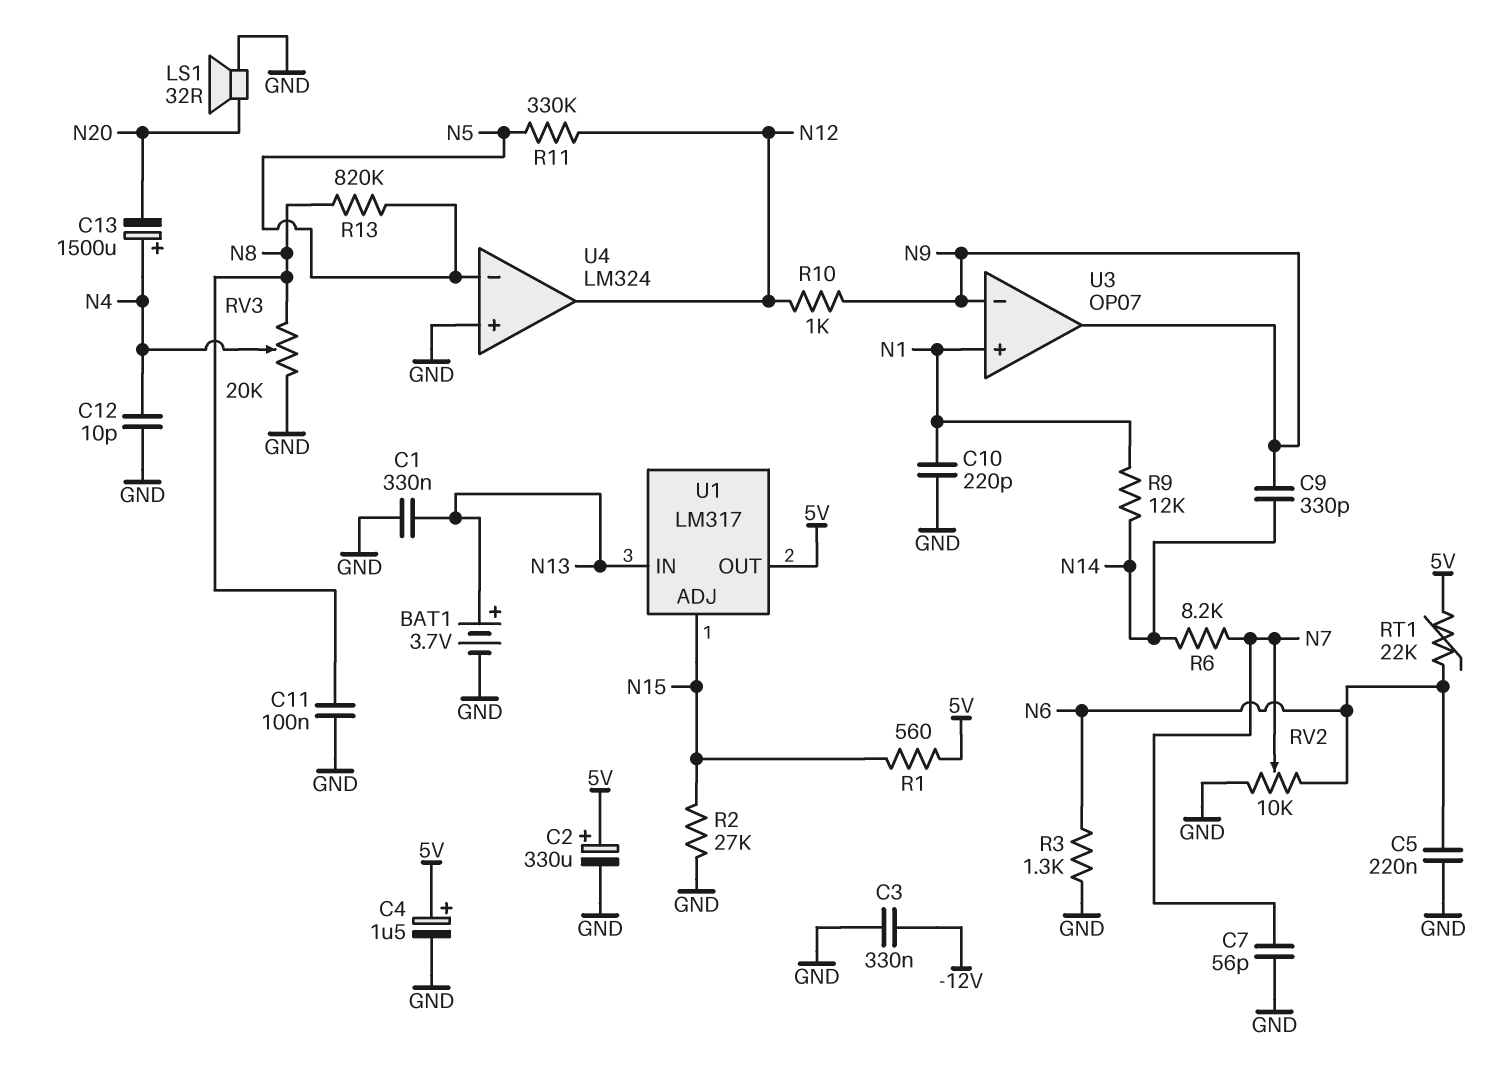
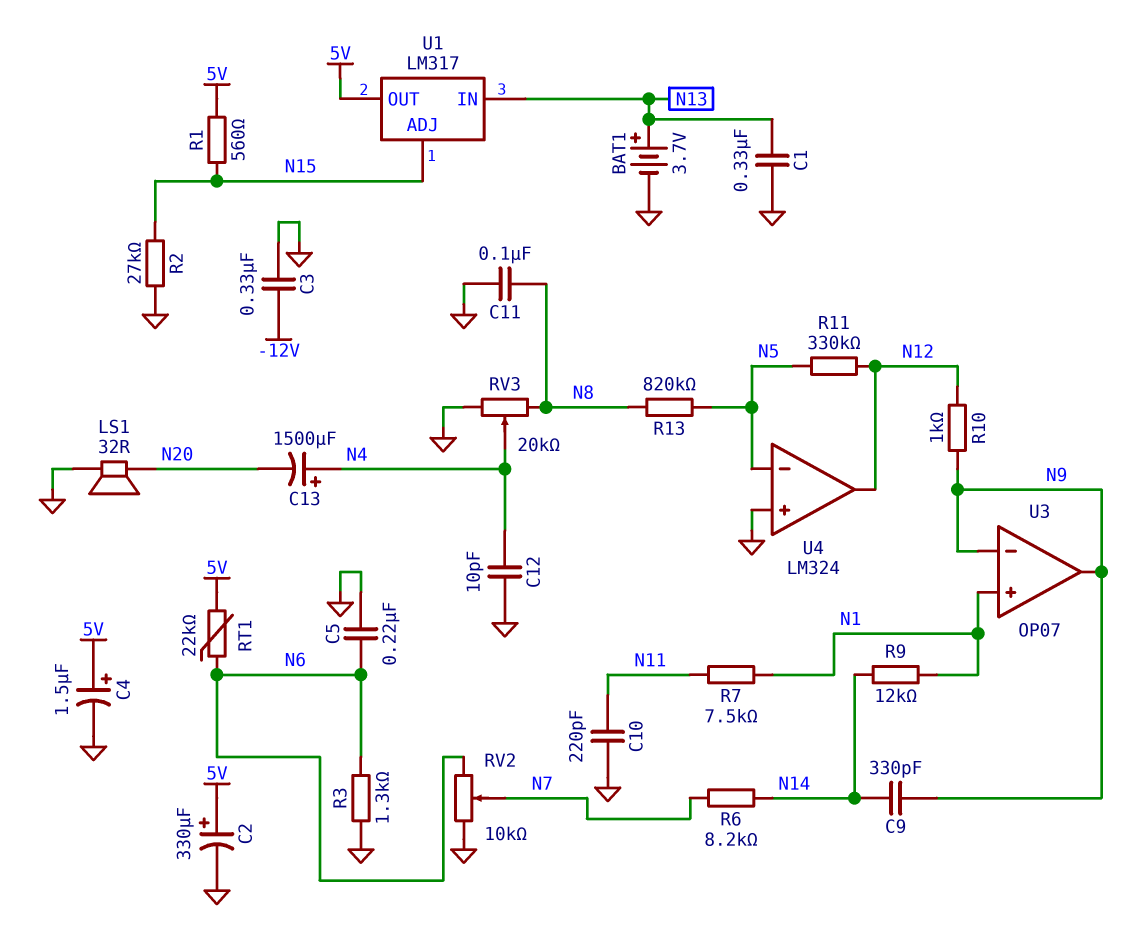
C7: 56pF (GND, N7) -> none
C10: 220pF (GND, N1) -> 220pF (GND, N11)
R7: none -> 7.5k (N1, N11)

